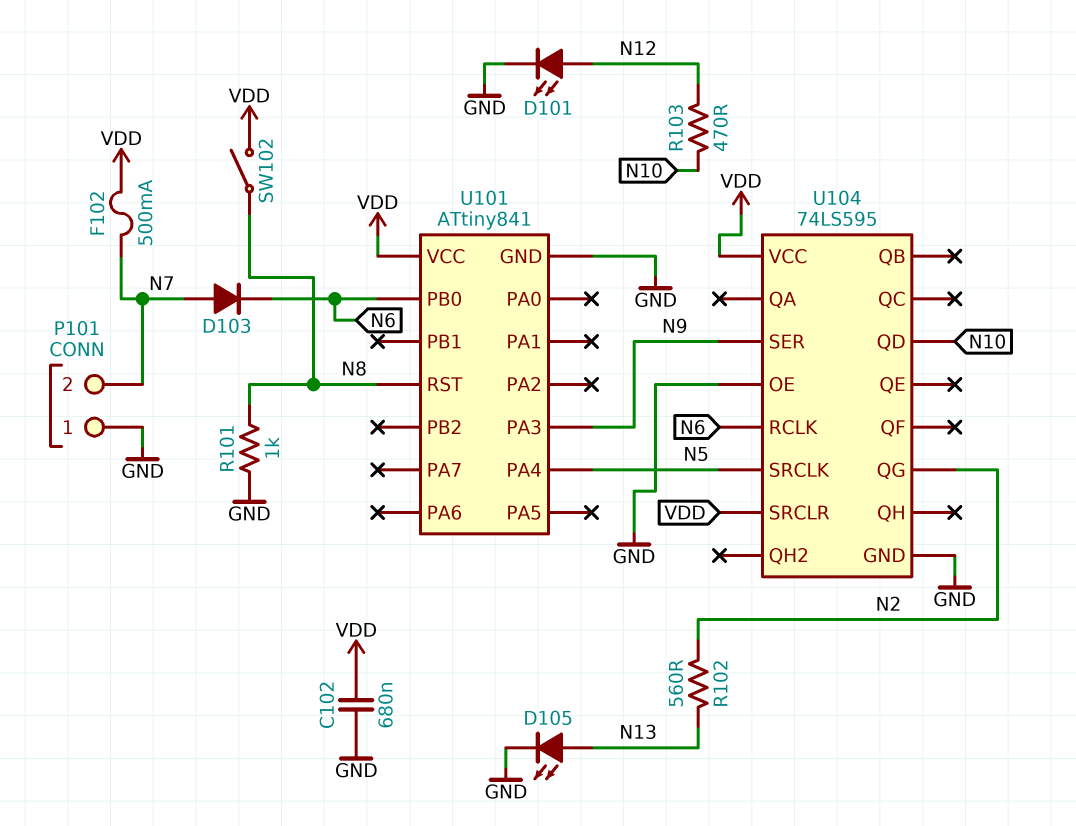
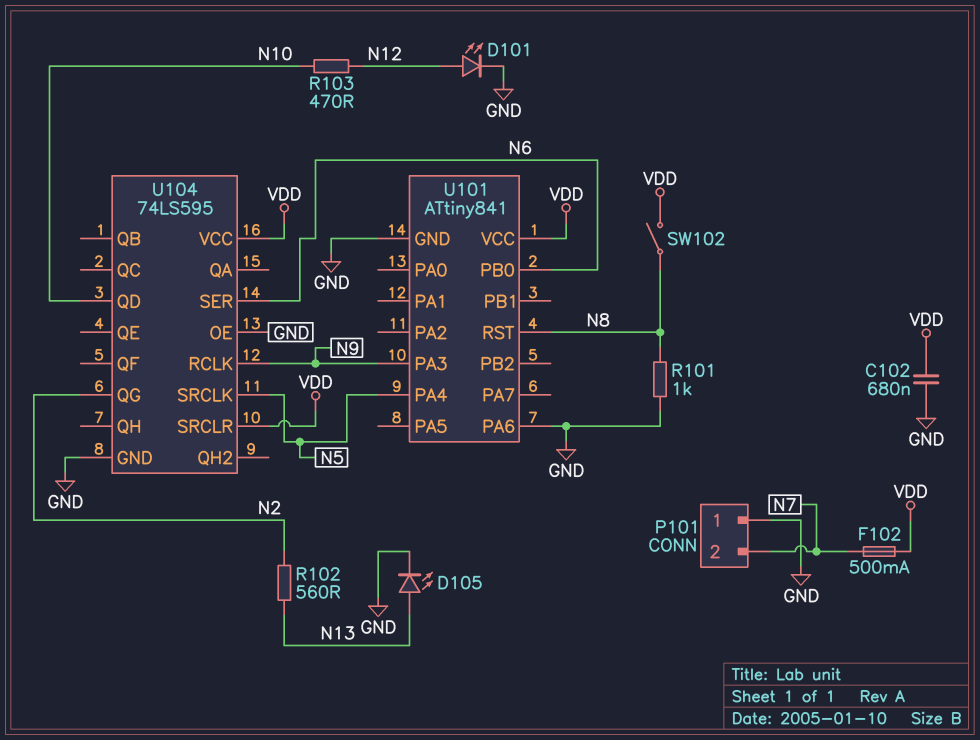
D103: diode (A N7, K N6) -> none
U101 pin PA6: none -> GND
U104 pin RCLK: N6 -> N9
U104 pin SER: N9 -> N6

